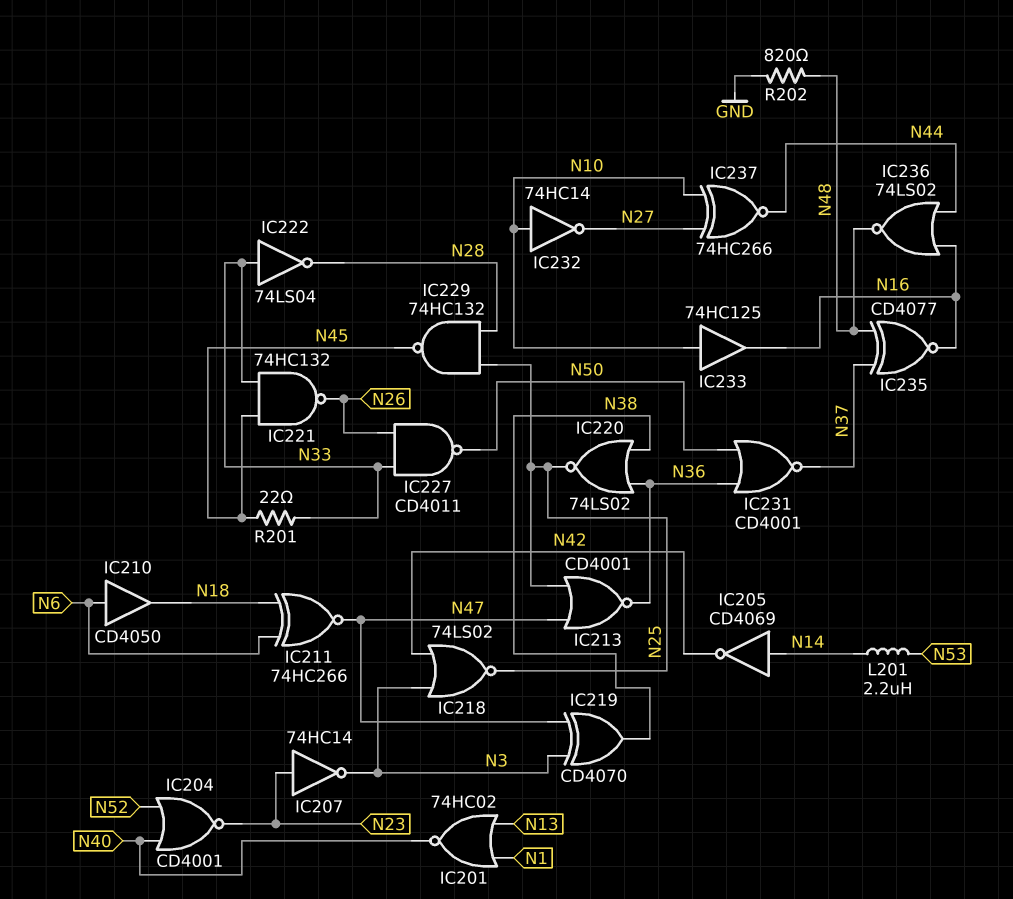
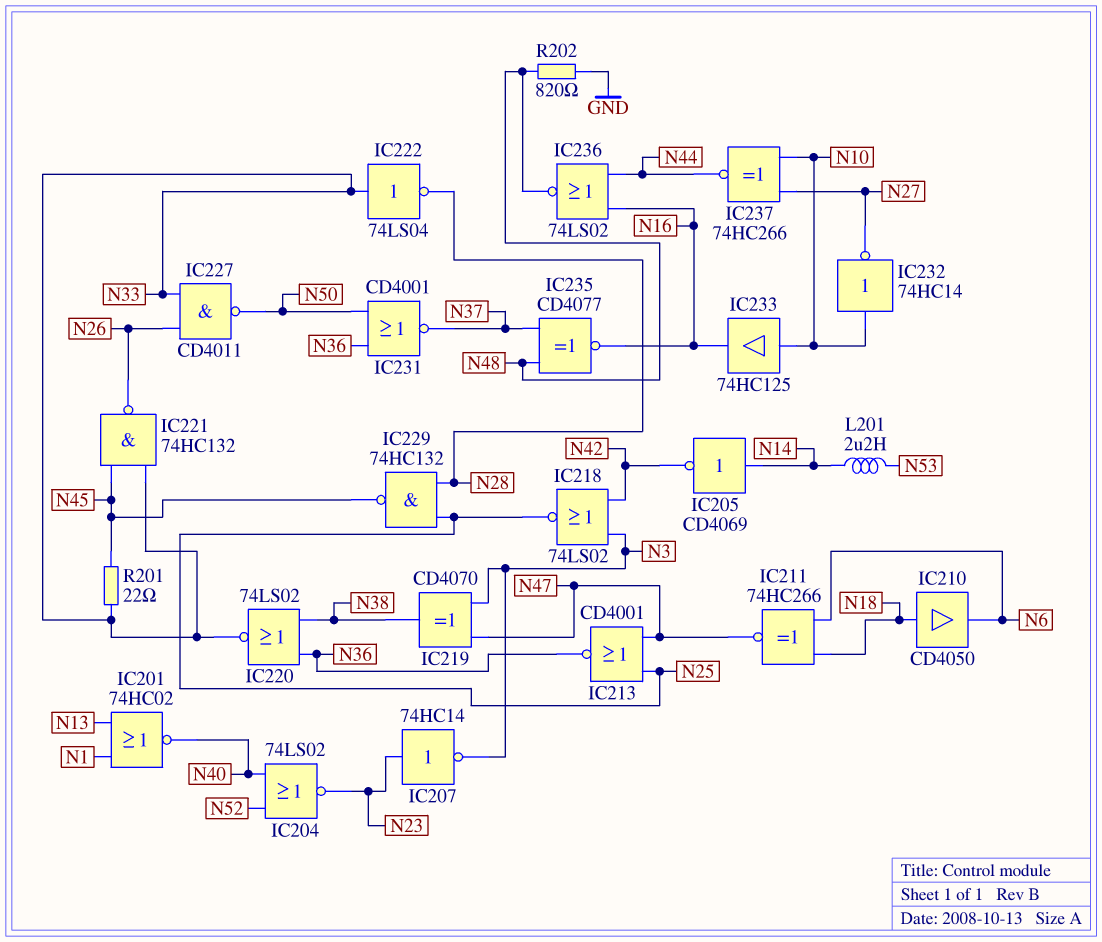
IC204: NOR CD4001 (in N40, in N52, out N23) -> NOR 74LS02 (in N40, in N52, out N23)
IC210: buffer CD4050 (in N6, out N18) -> buffer CD4050 (in N18, out N6)
IC220: NOR 74LS02 (in N36, in N38, out N25) -> NOR 74LS02 (in N36, in N38, out N33)

